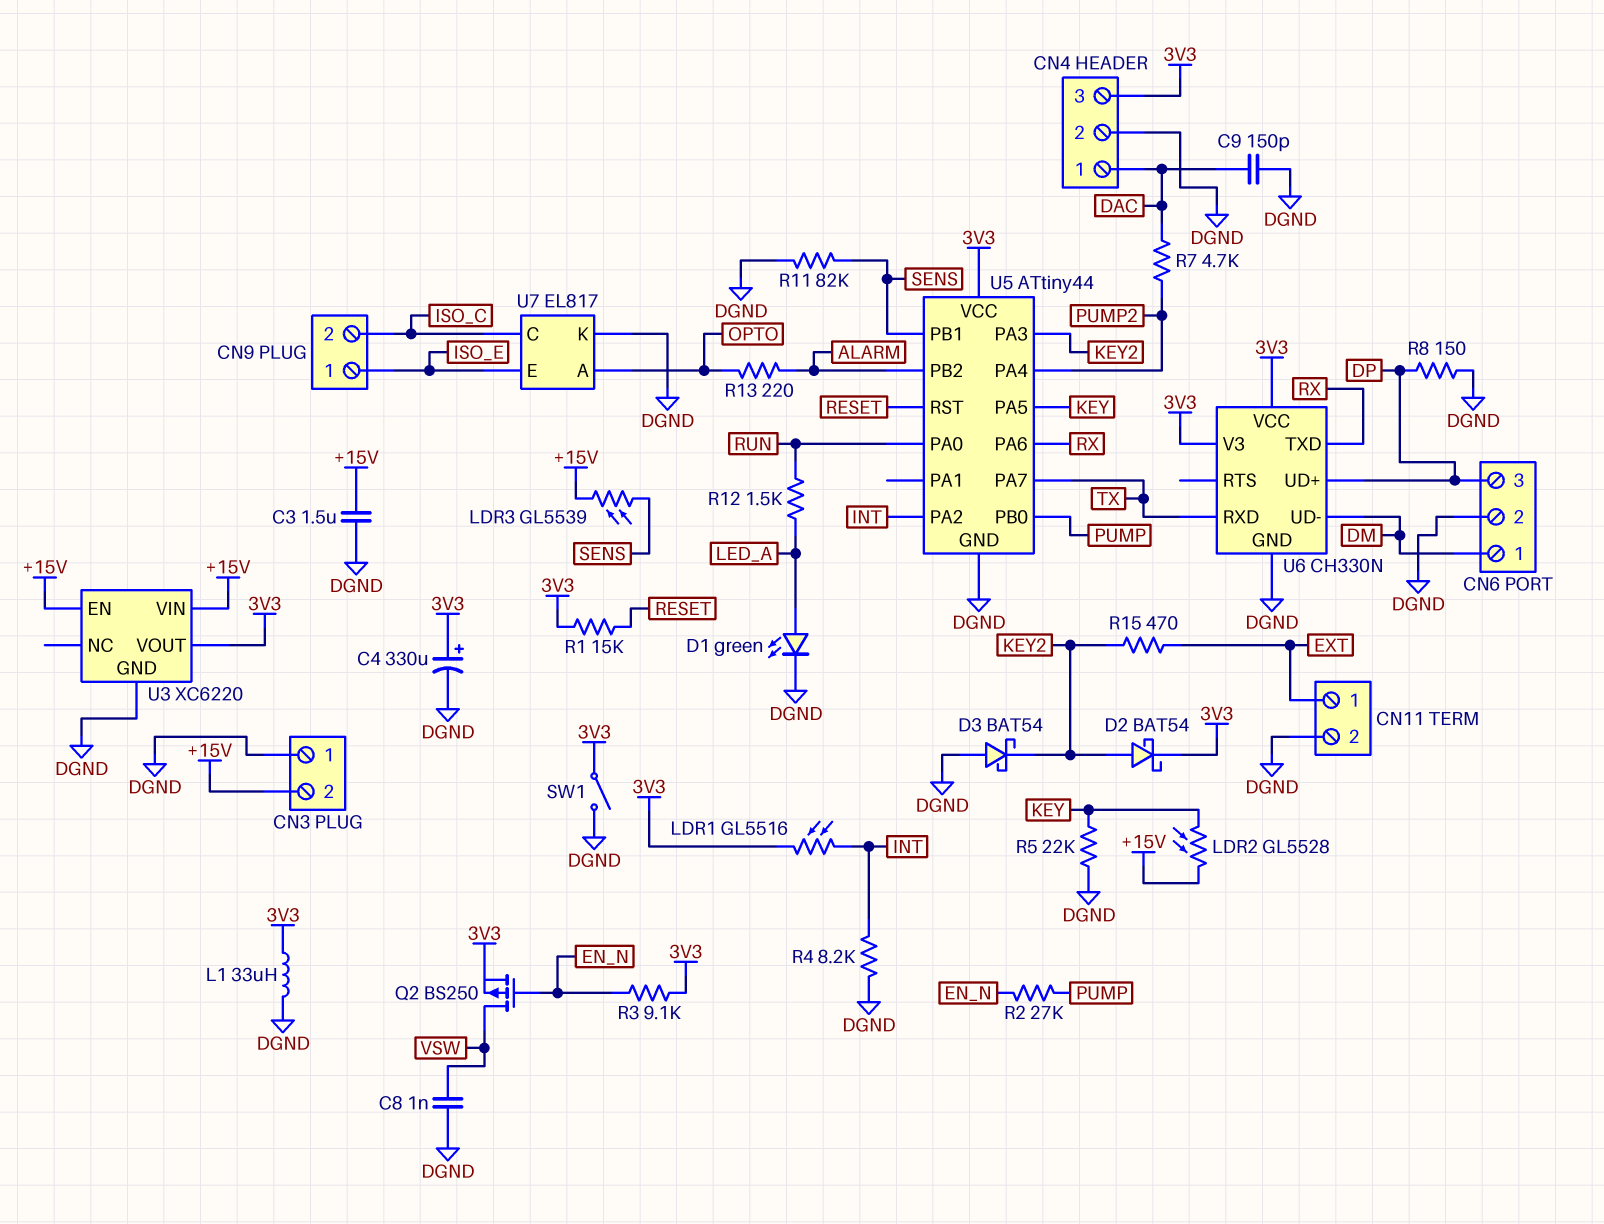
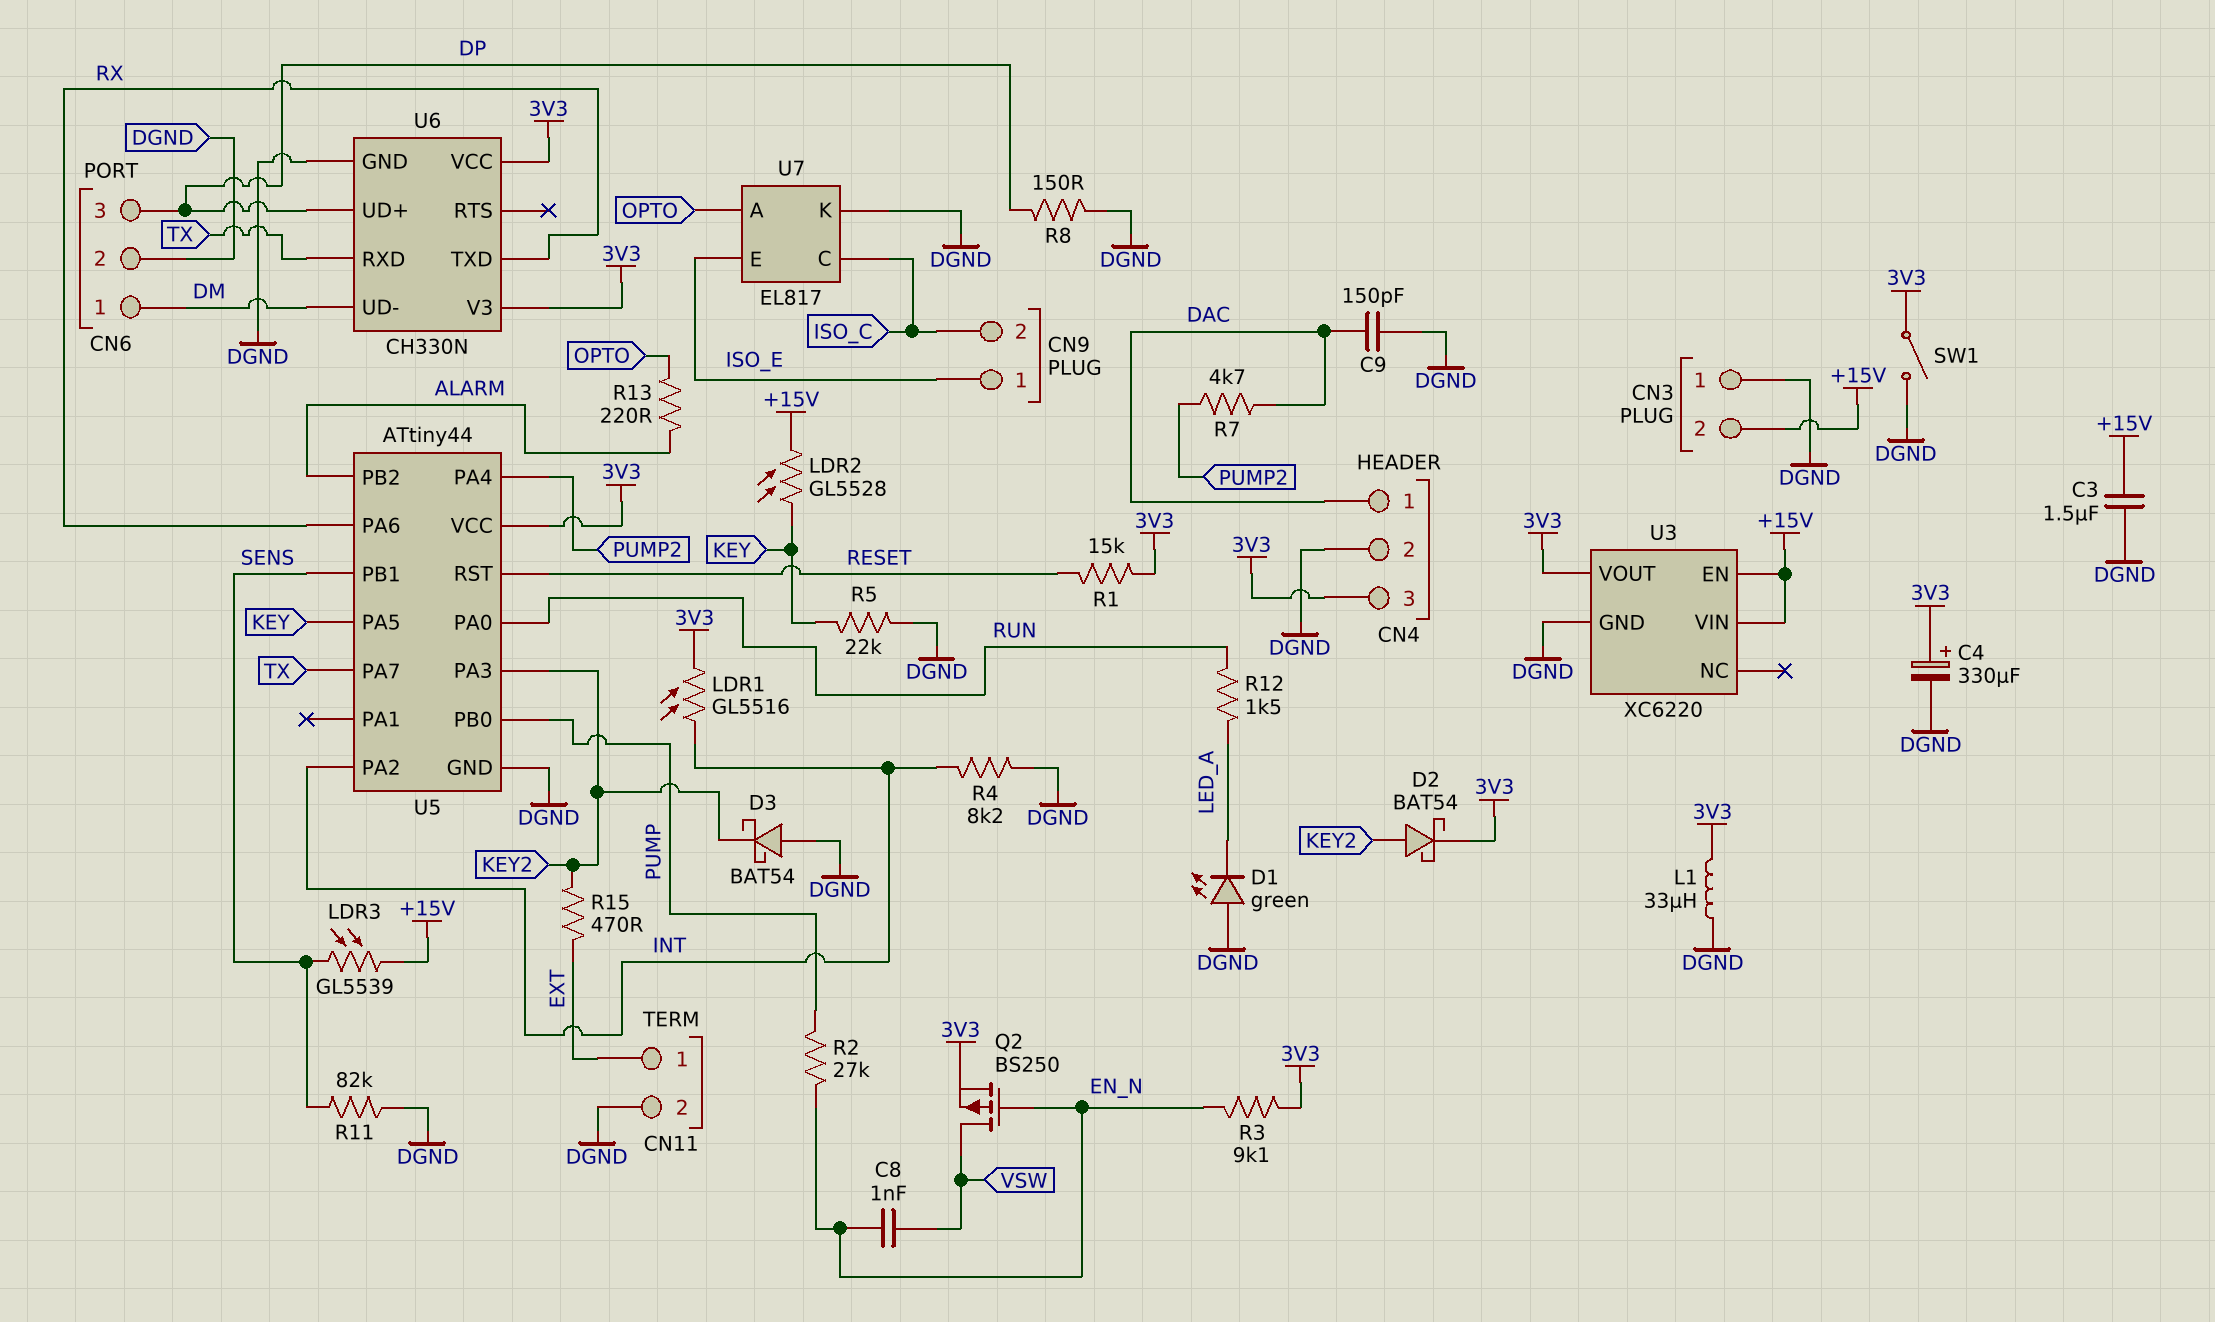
C8: 1nF (DGND, VSW) -> 1nF (EN_N, VSW)
D1: LED green (A LED_A, K DGND) -> LED green (A DGND, K LED_A)

